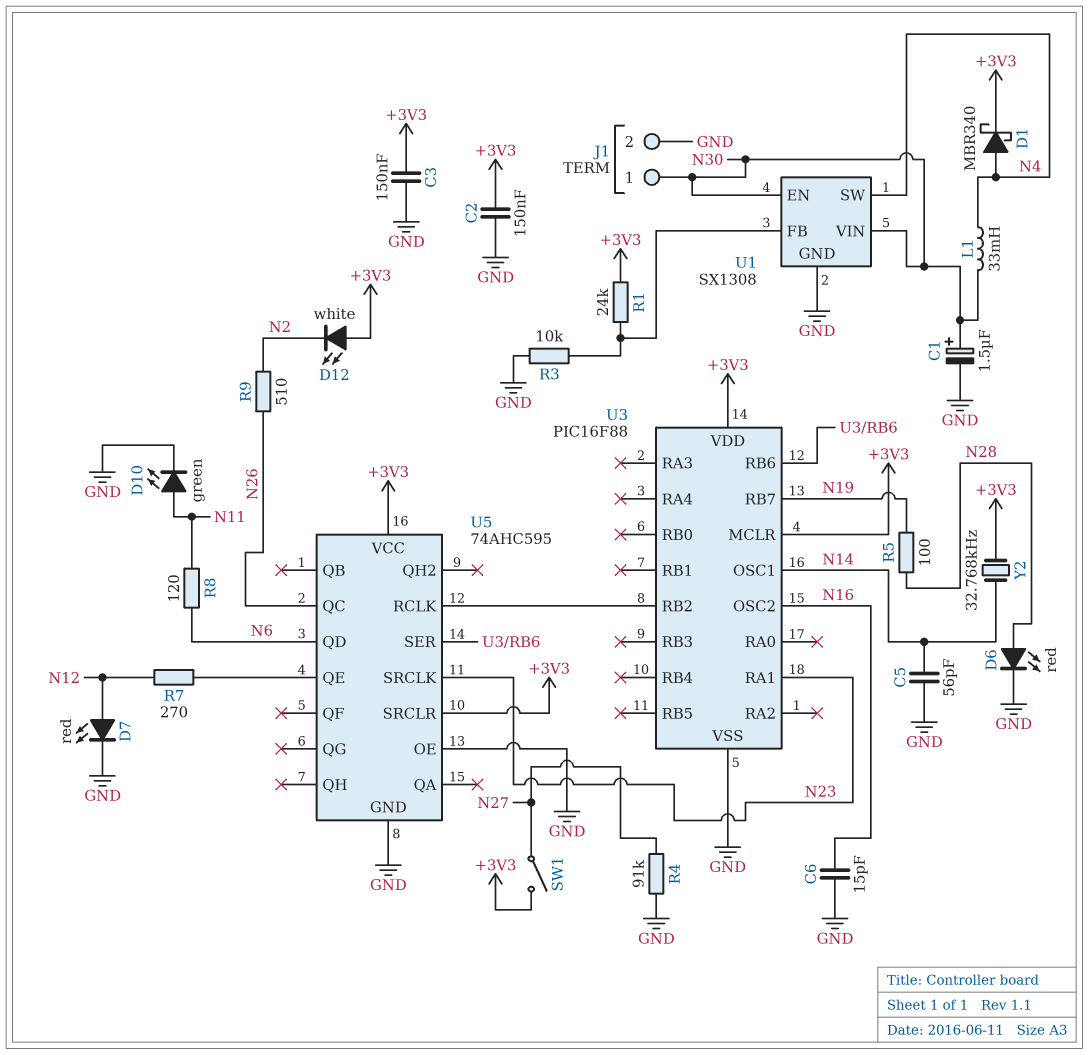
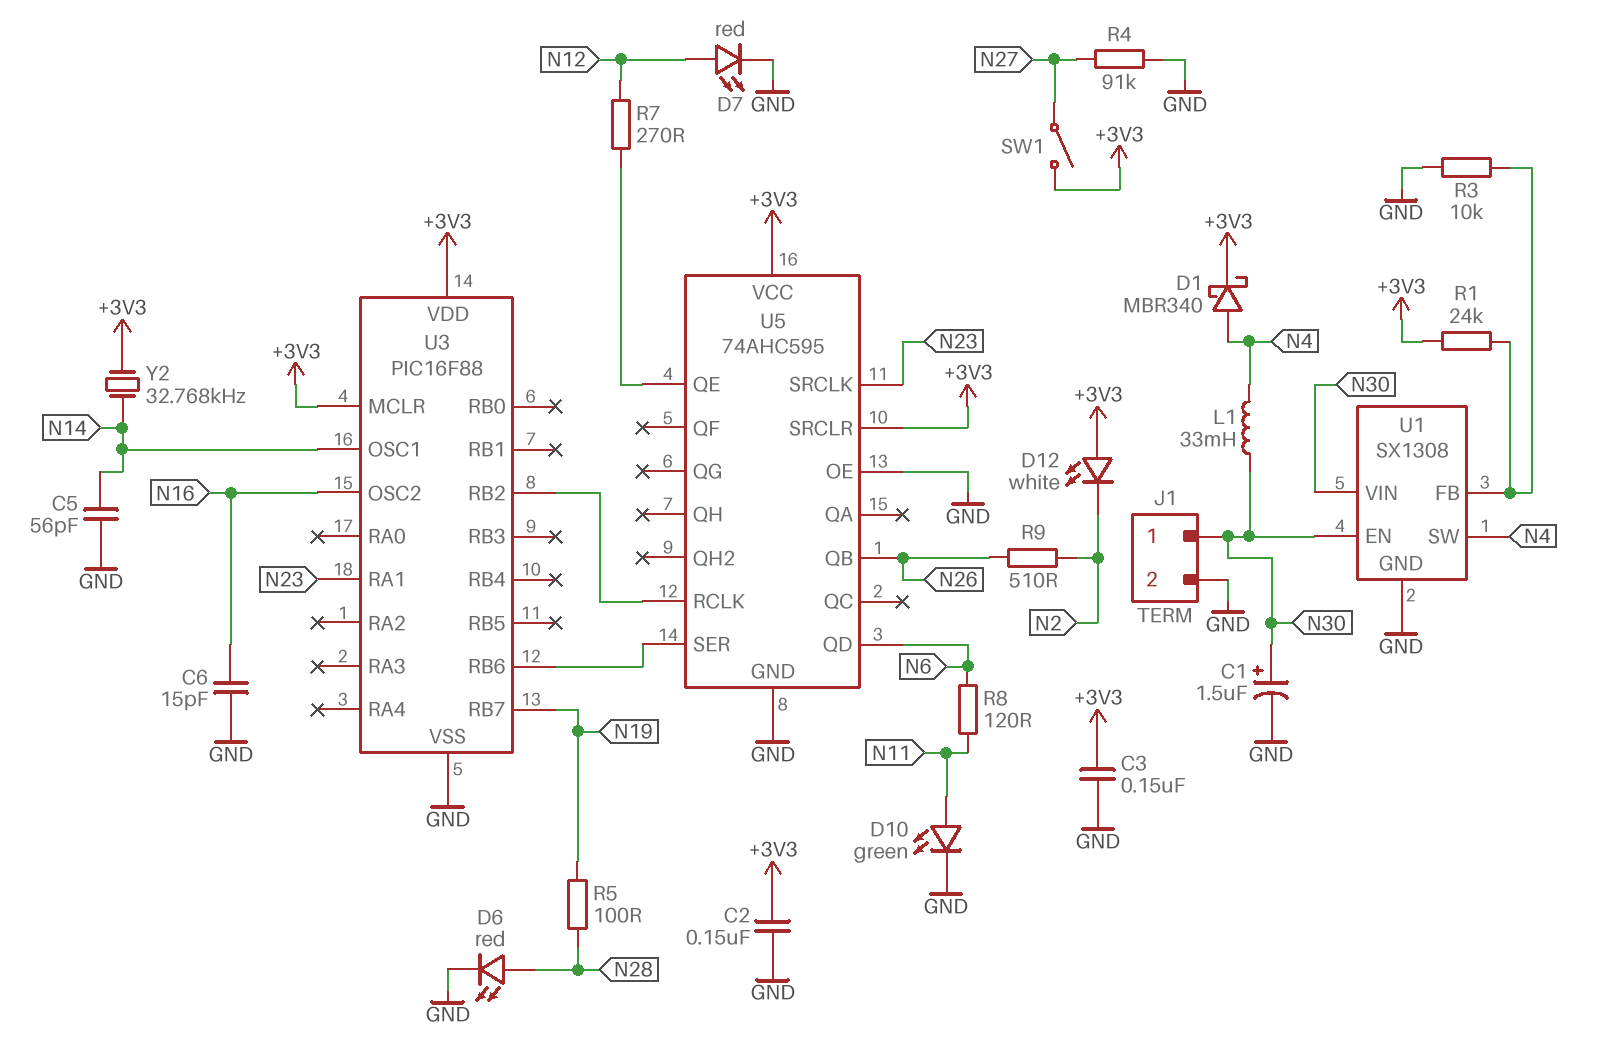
U5 pin QB: none -> N26
U5 pin QC: N26 -> none

